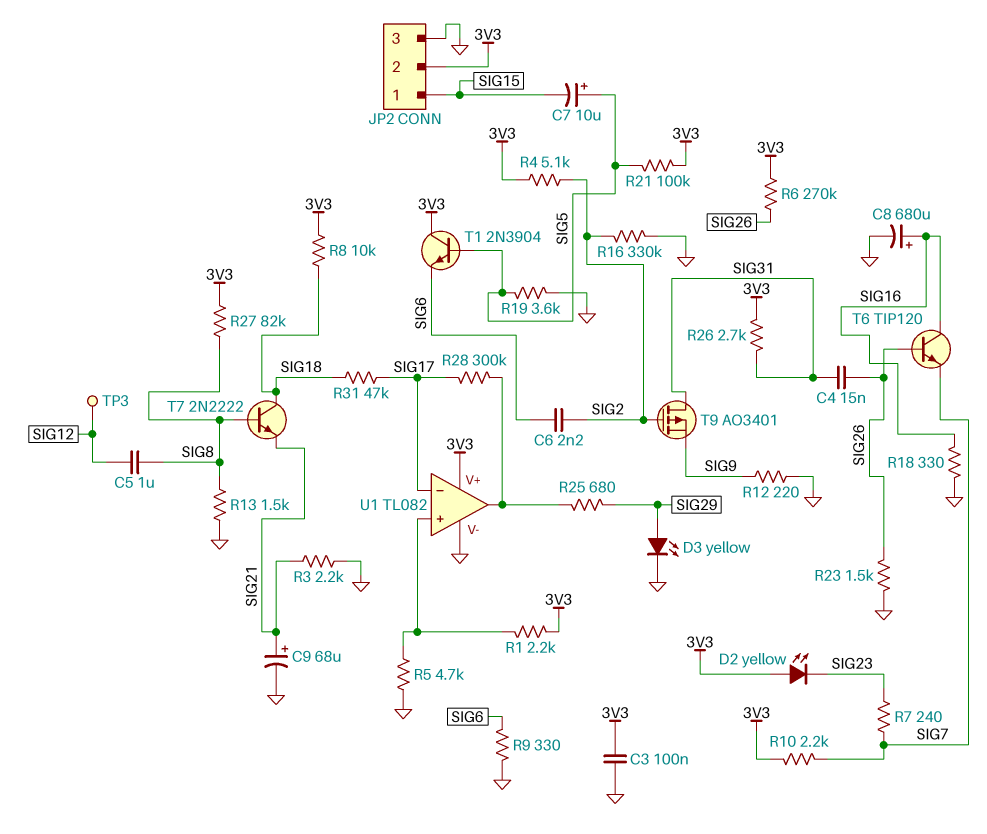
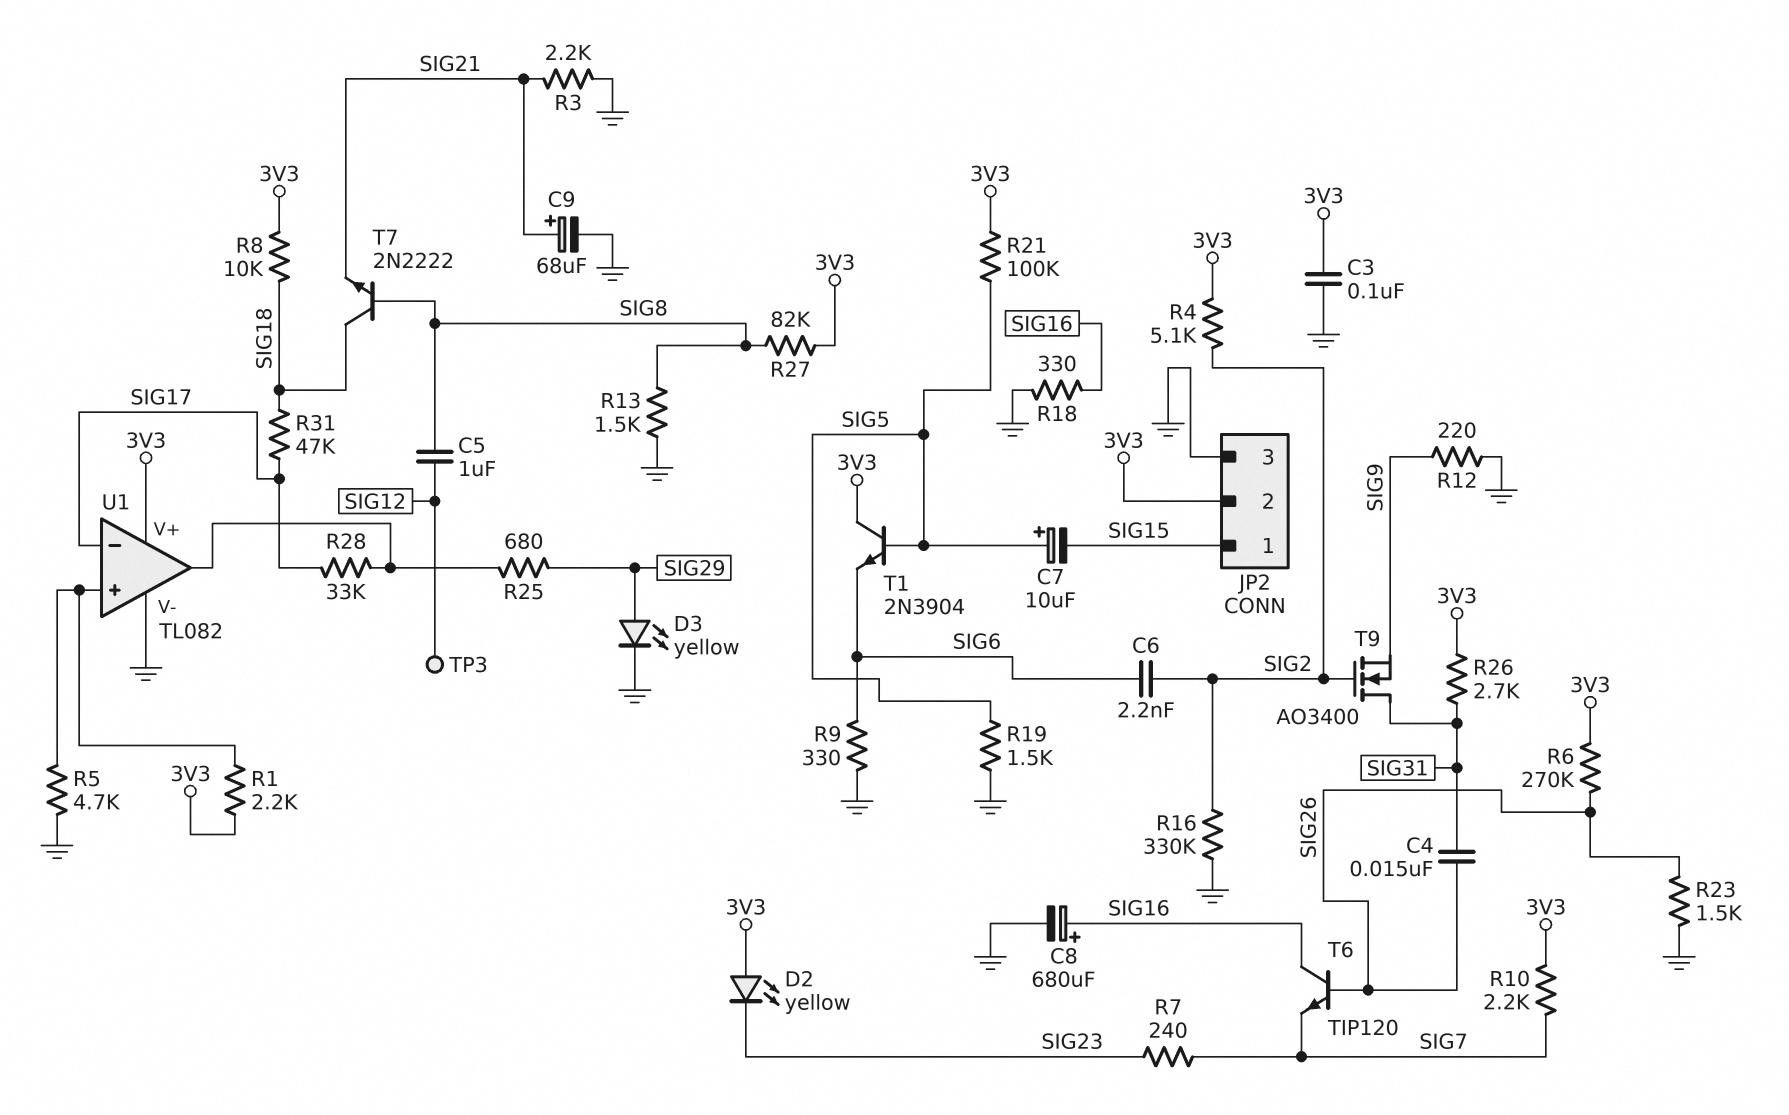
R19: 3.6k (GND, SIG5) -> 1.5k (GND, SIG5)
R28: 300k (SIG17, U1/out) -> 33k (SIG17, U1/out)
T9: PMOS AO3401 (G SIG2, D SIG31, S SIG9) -> NMOS AO3400 (G SIG2, D SIG31, S SIG9)

